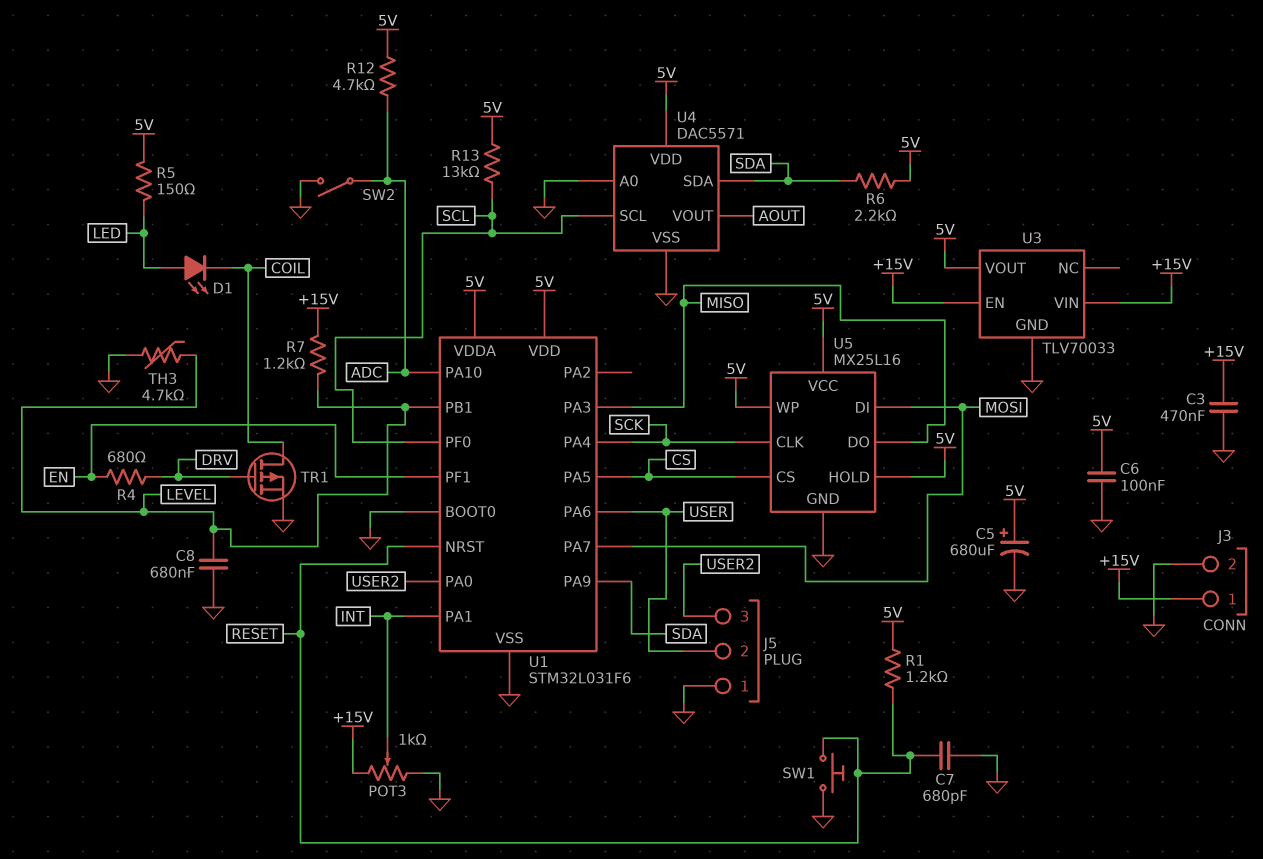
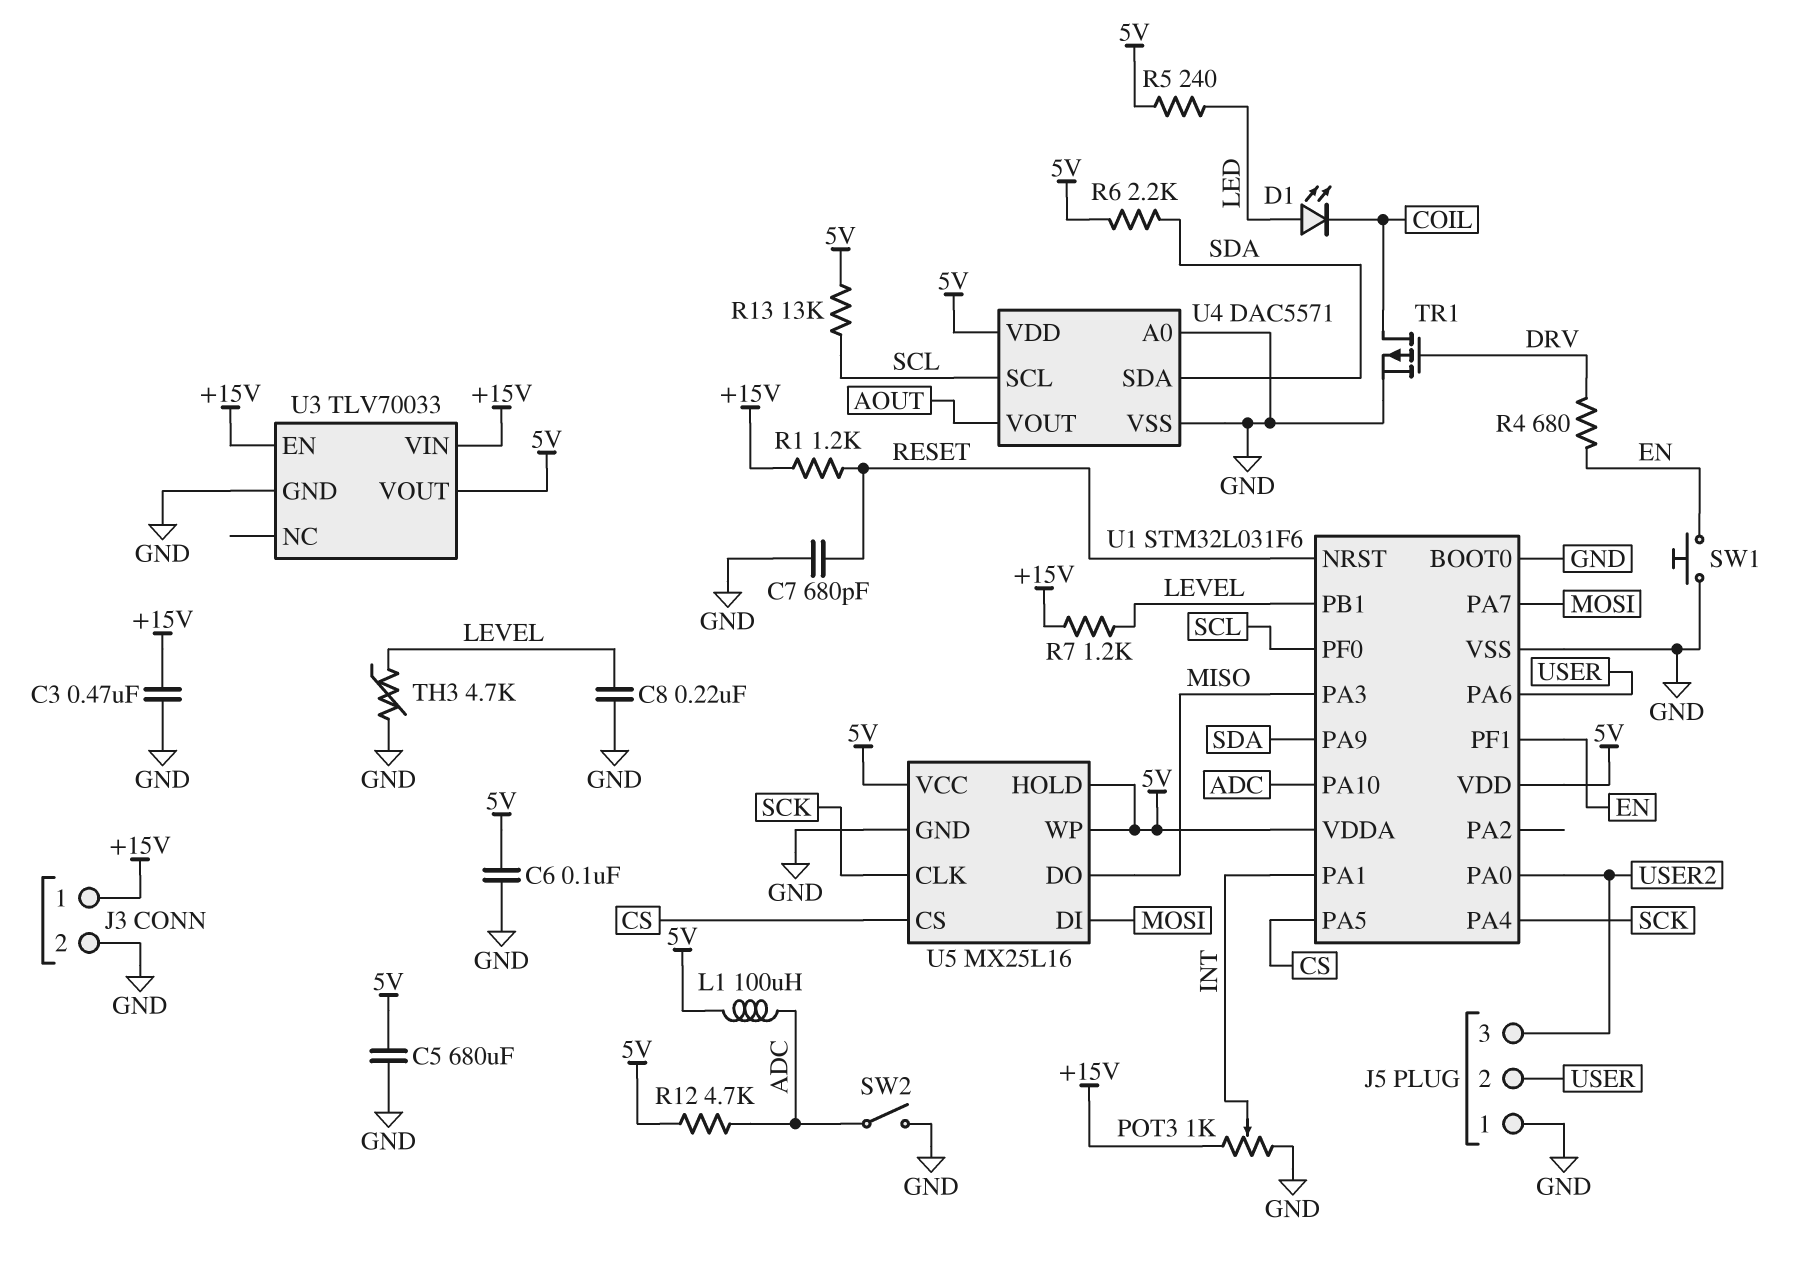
C5: 680uF (plus 5V, minus GND) -> 680uF (5V, GND)
C8: 680nF (GND, LEVEL) -> 220nF (GND, LEVEL)
L1: none -> 100uH (5V, ADC)
R1: 1.2k (5V, RESET) -> 1.2k (+15V, RESET)
R5: 150 (5V, LED) -> 240 (5V, LED)
SW1: button (GND, RESET) -> button (EN, GND)

